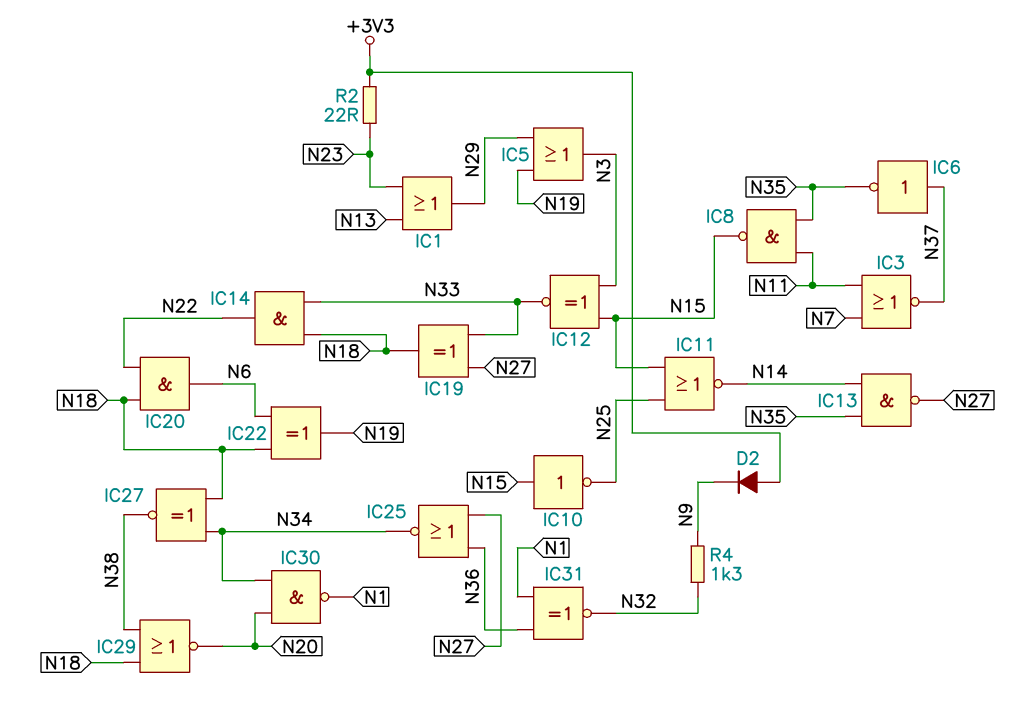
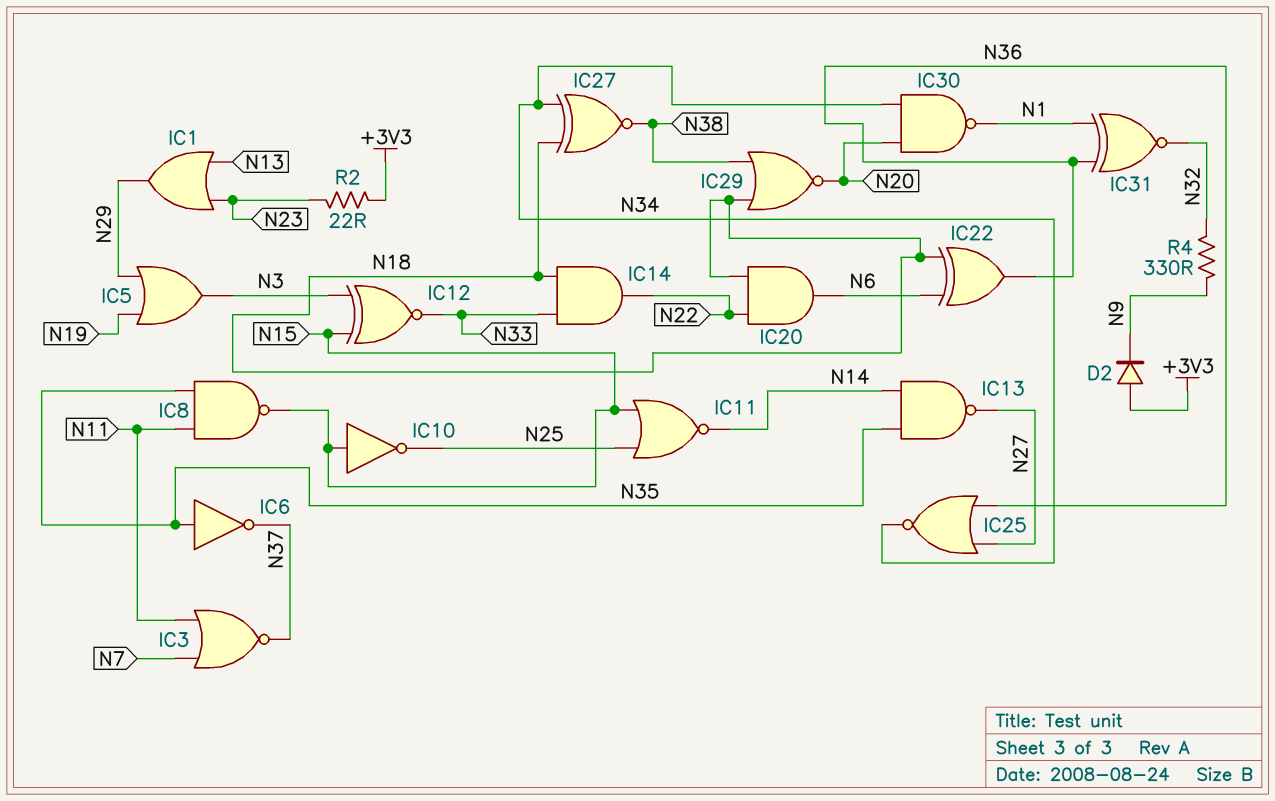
IC6: NOT (in N37, out N35) -> NOT (in N35, out N37)
IC19: XOR (in N27, in N33, out N18) -> none
IC22: XOR (in N6, in N18, out N19) -> XOR (in N6, in N18, out N36)
R4: 1.3k (N9, N32) -> 330 (N9, N32)

